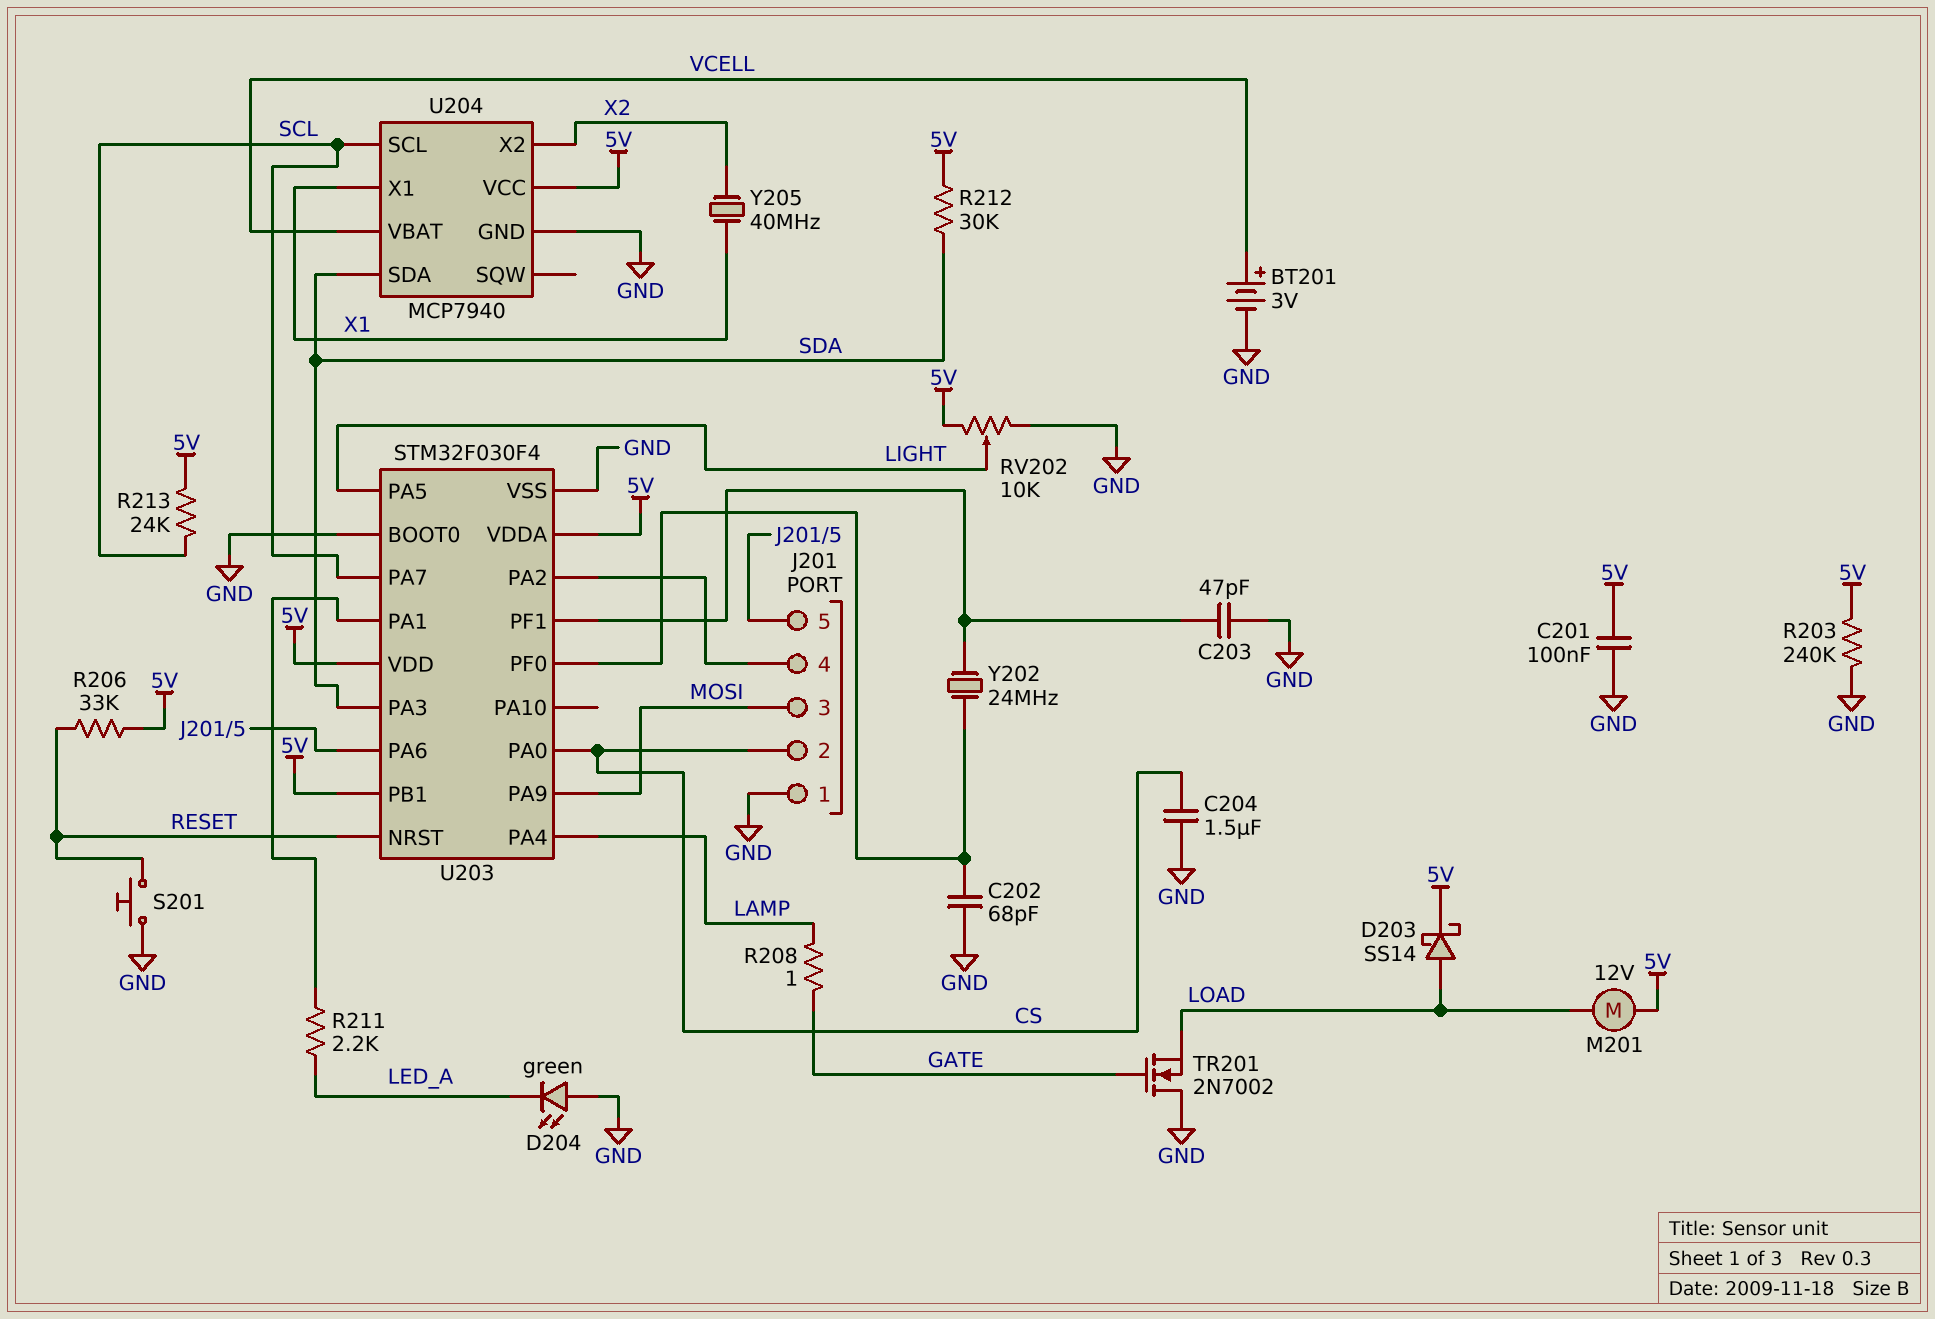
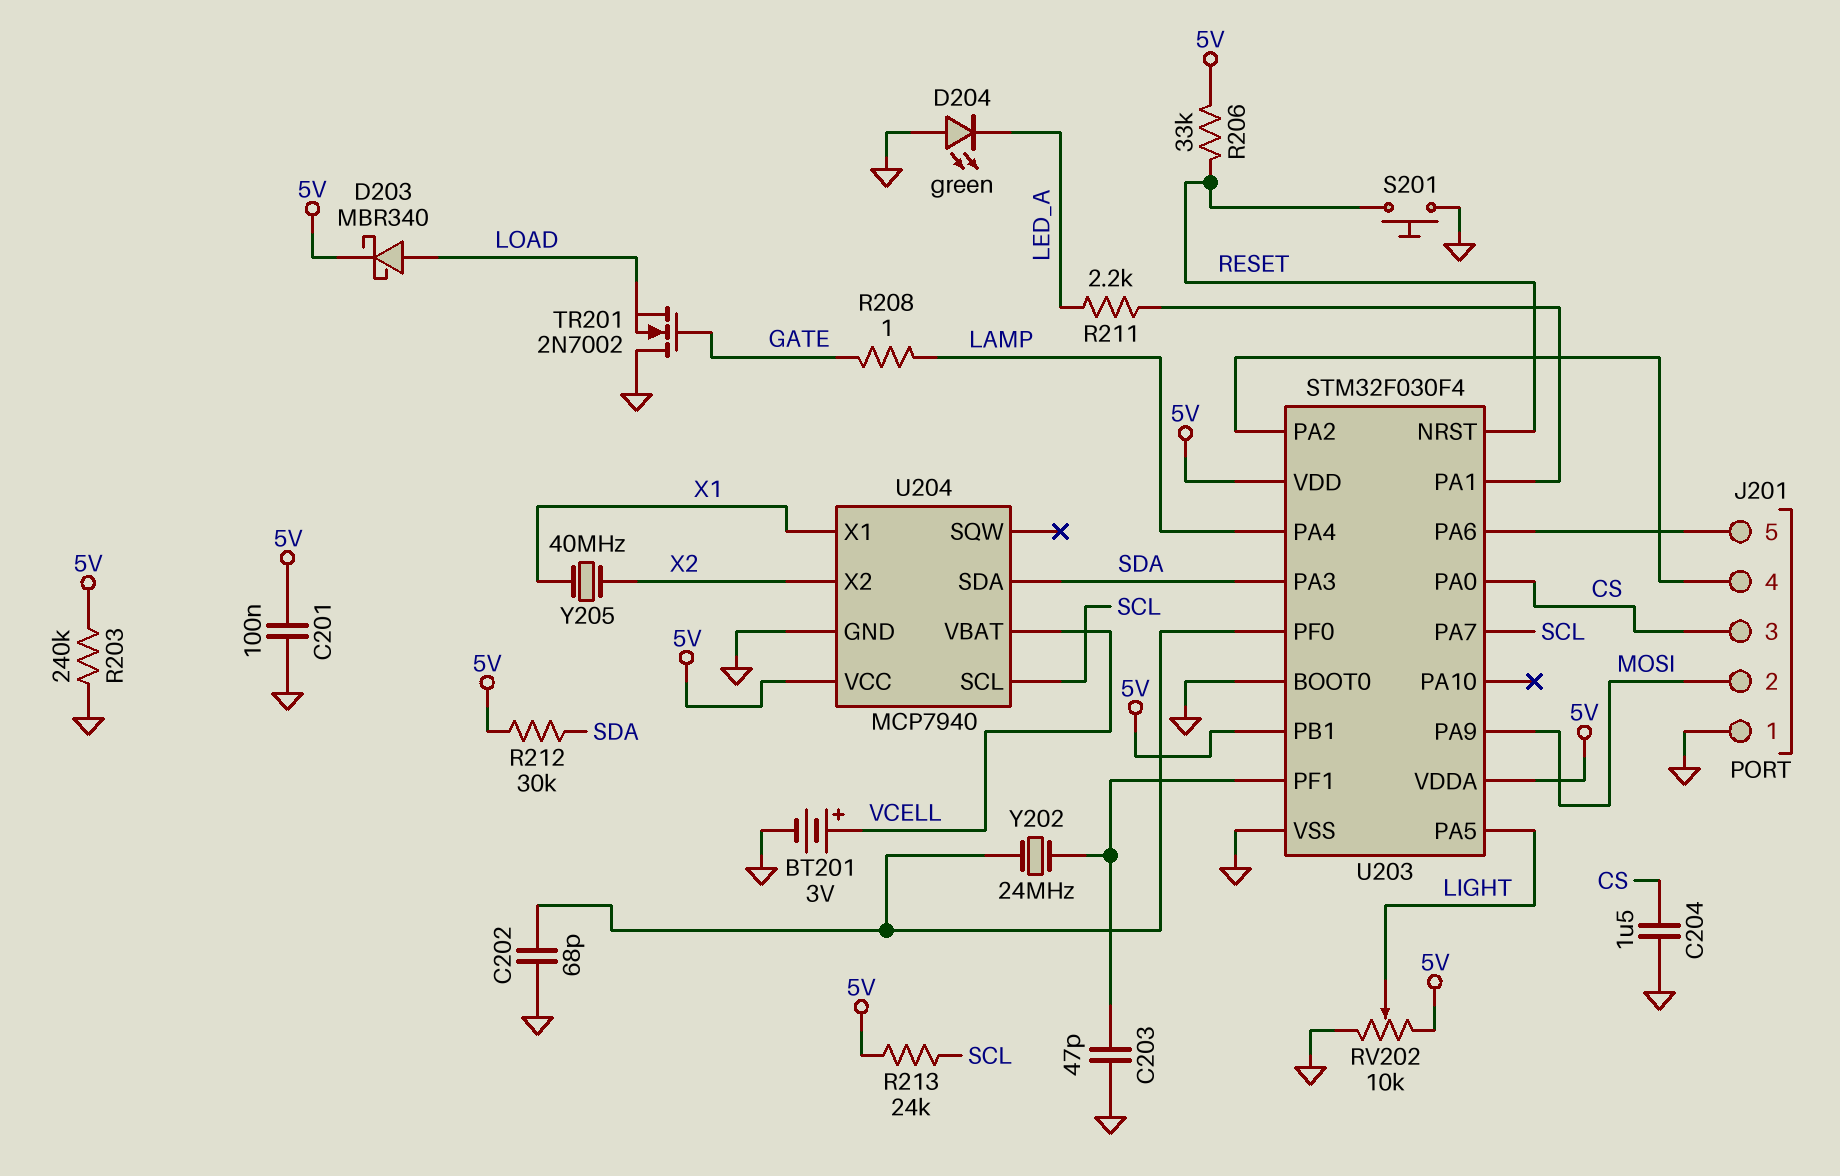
D203: schottky SS14 (A LOAD, K 5V) -> schottky MBR340 (A LOAD, K 5V)
J201 pin 2: CS -> MOSI
J201 pin 3: MOSI -> CS
M201: motor 12V (5V, LOAD) -> none

